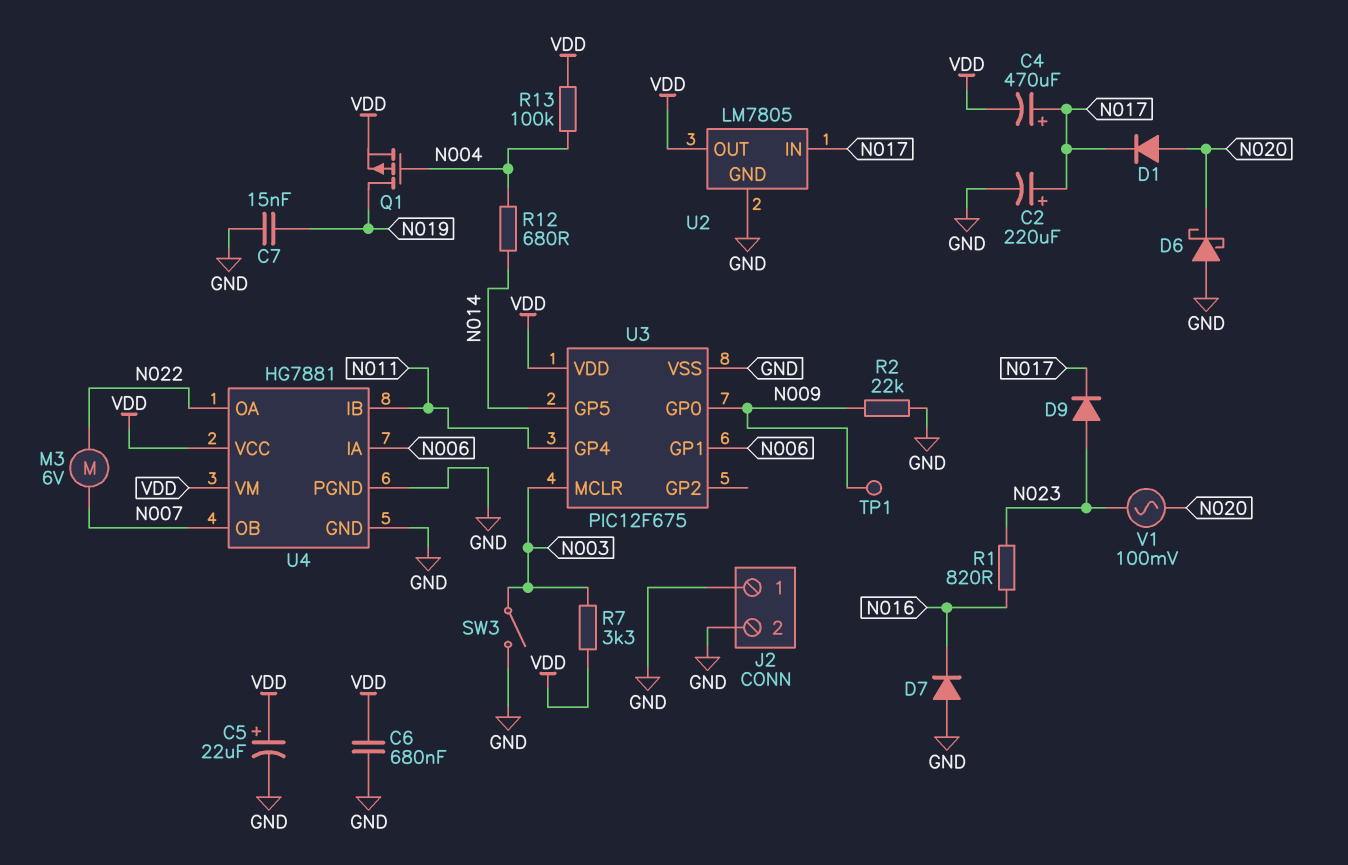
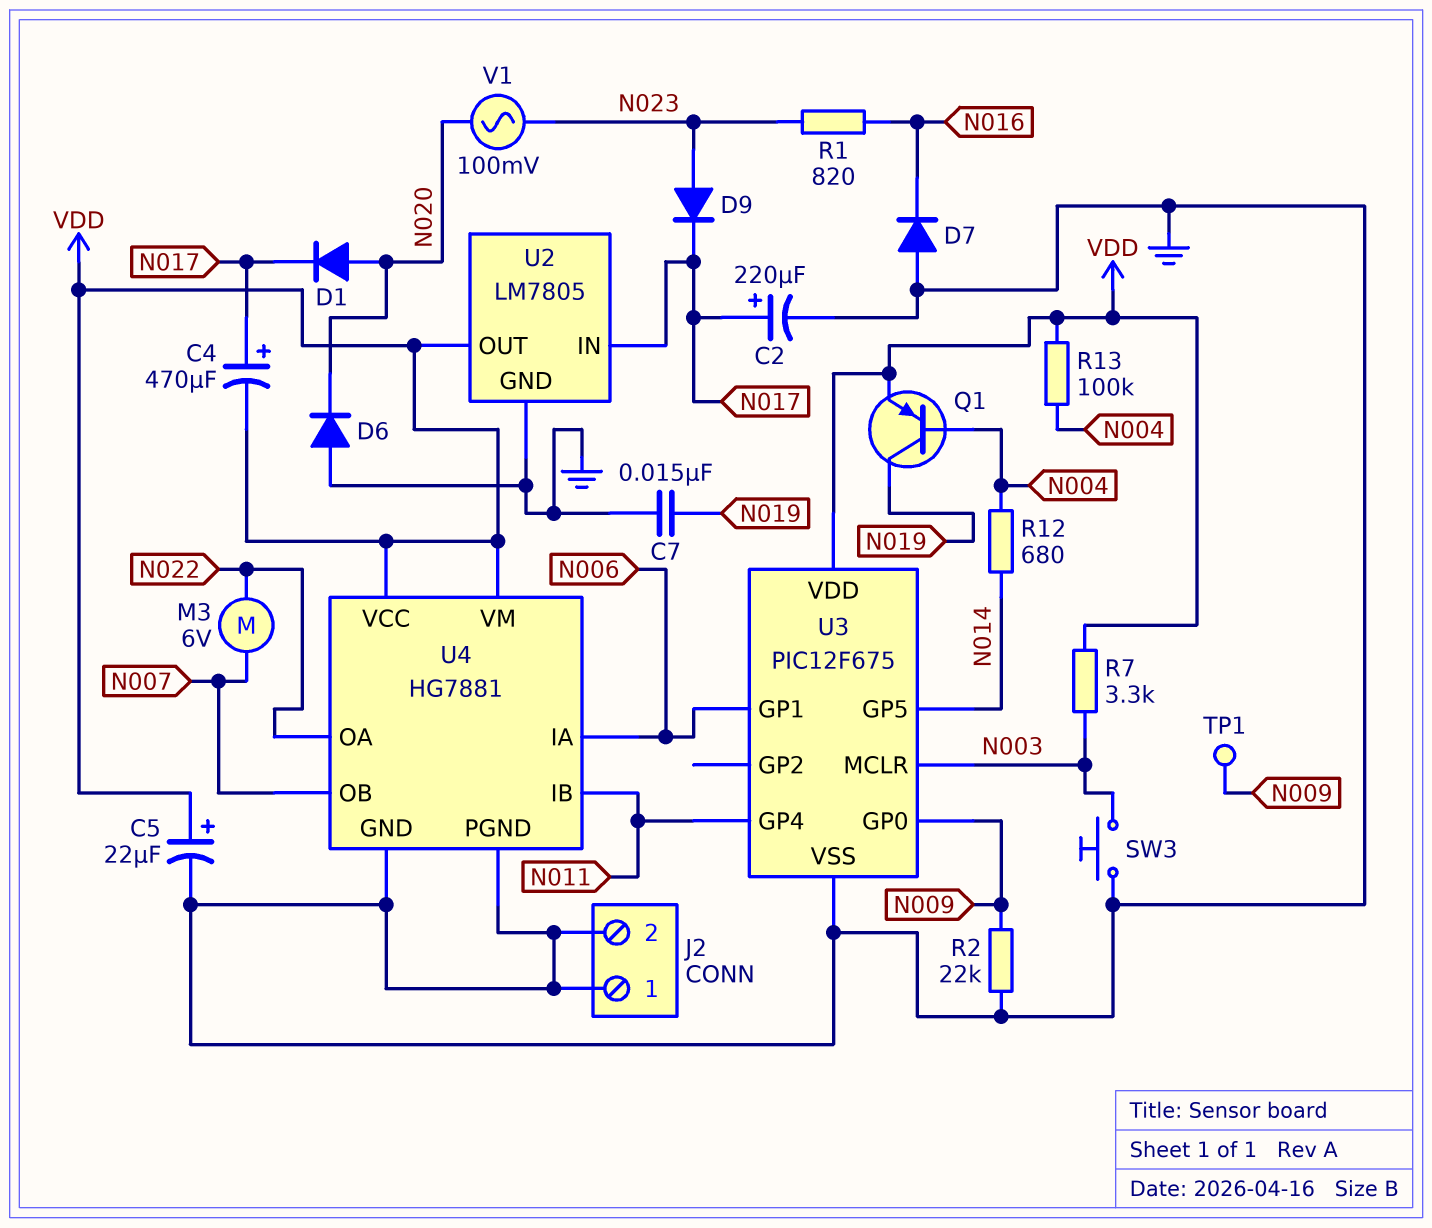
C6: 680nF (GND, VDD) -> none
D6: schottky (A GND, K N020) -> diode (A GND, K N020)
Q1: PMOS (G N004, D N019, S VDD) -> PNP (B N004, C N019, E VDD)
SW3: switch (GND, N003) -> button (GND, N003)

